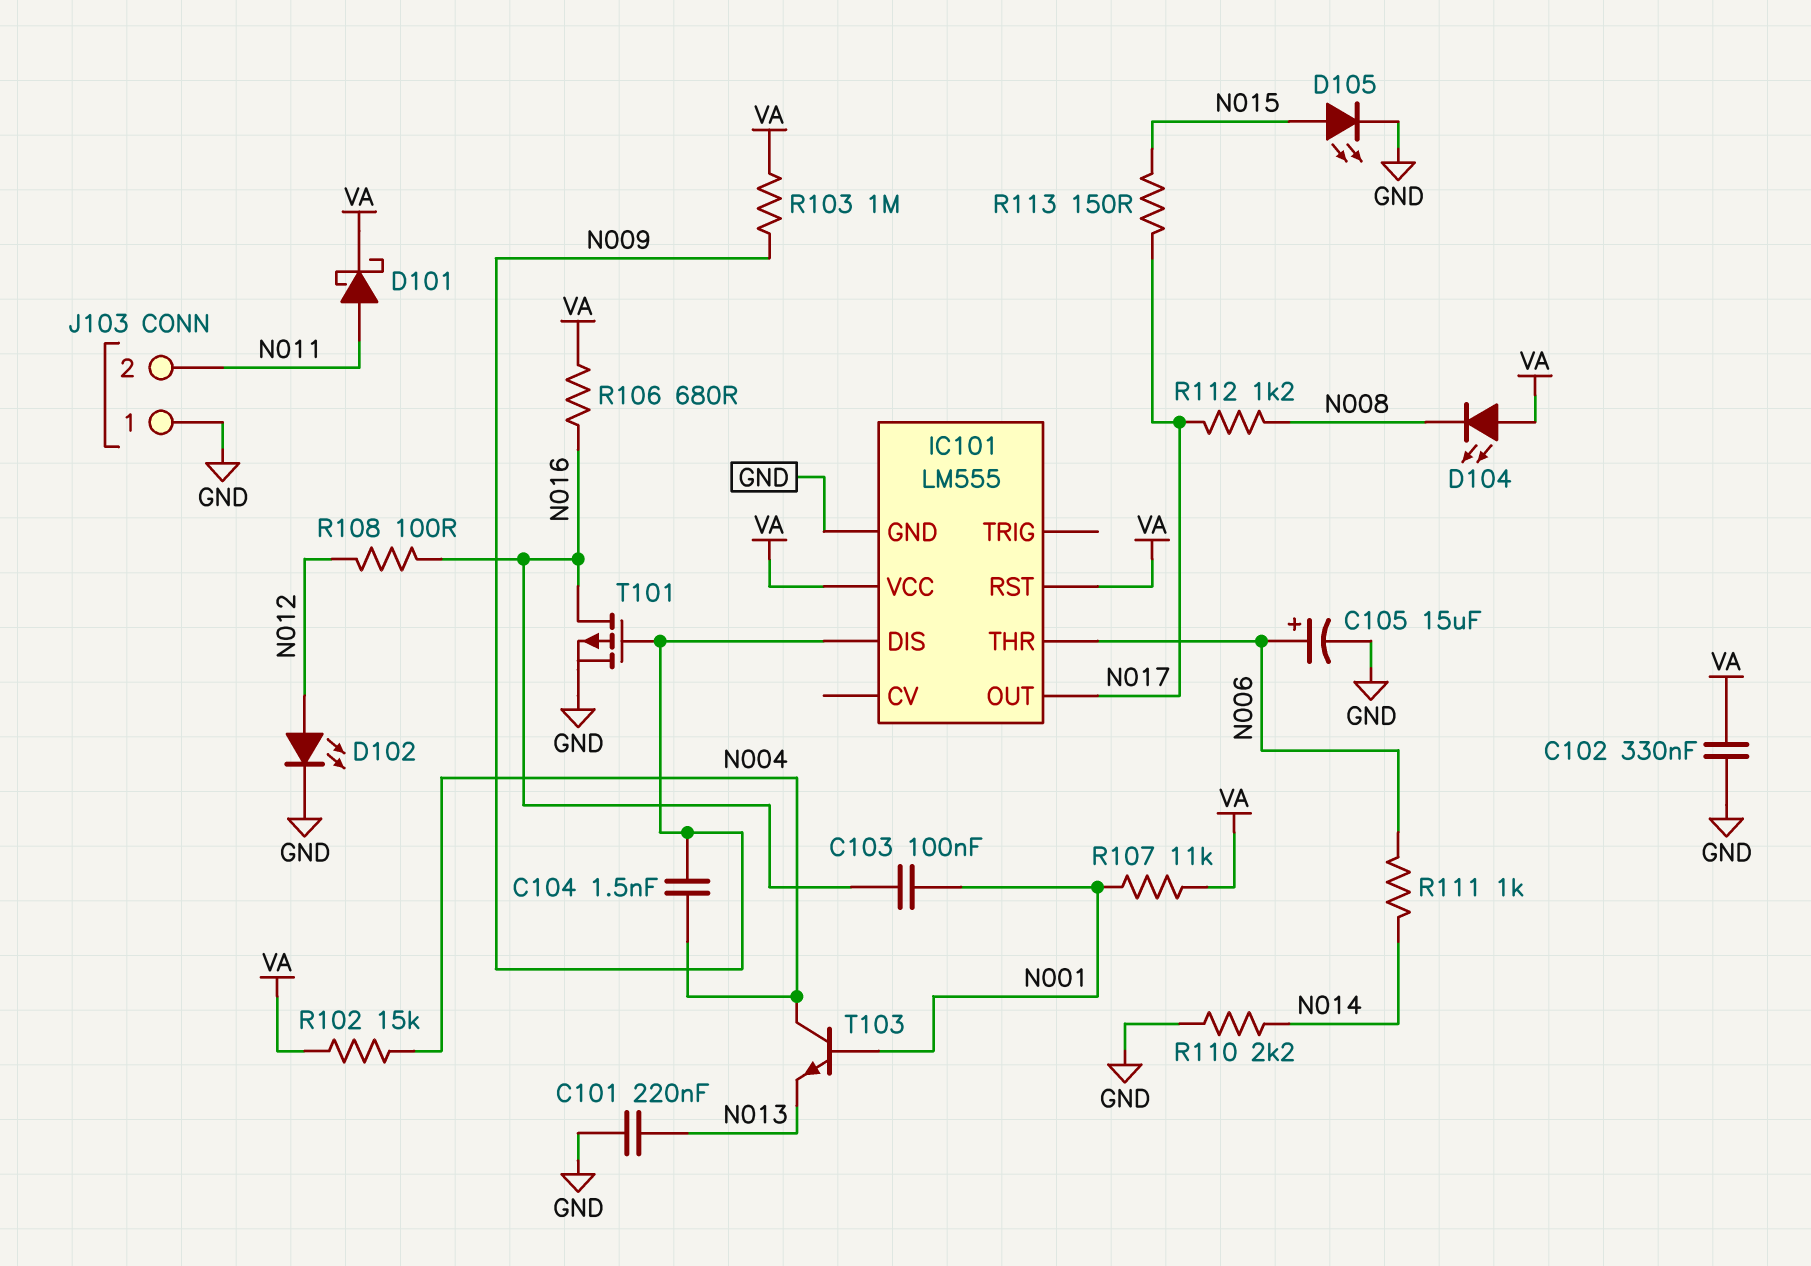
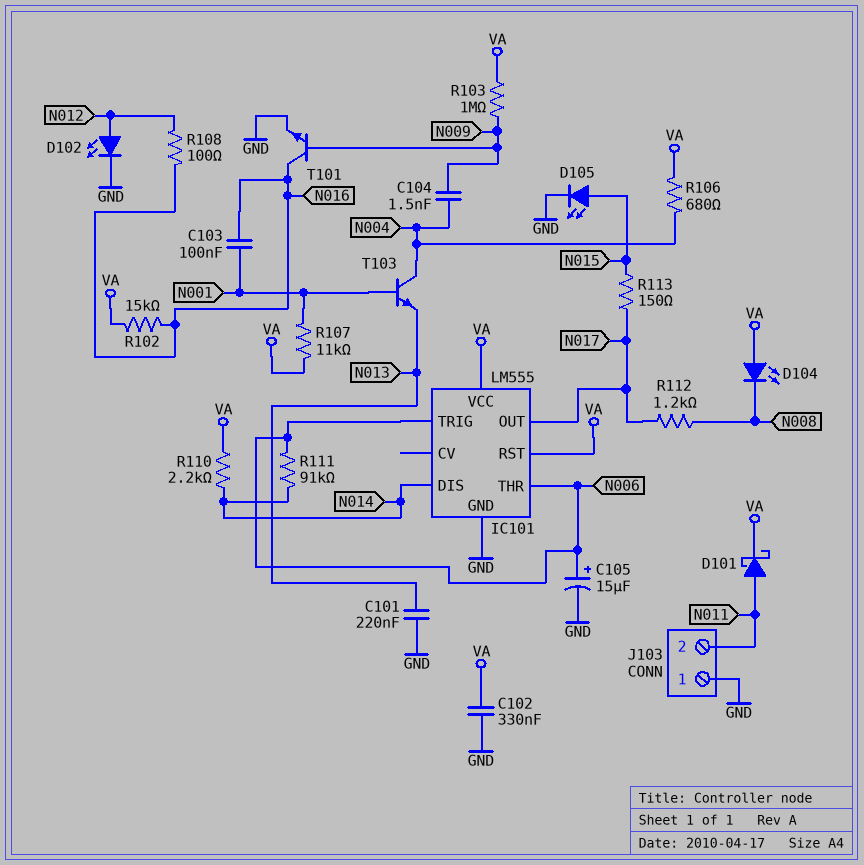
IC101 pin DIS: N009 -> N014
IC101 pin TRIG: none -> N006
R102: 15k (N004, VA) -> 15k (N016, VA)
R106: 680 (N016, VA) -> 680 (N004, VA)
R110: 2.2k (GND, N014) -> 2.2k (N014, VA)
R111: 1k (N006, N014) -> 91k (N006, N014)
T101: PMOS (G N009, D N016, S GND) -> NPN (B N009, C N016, E GND)

